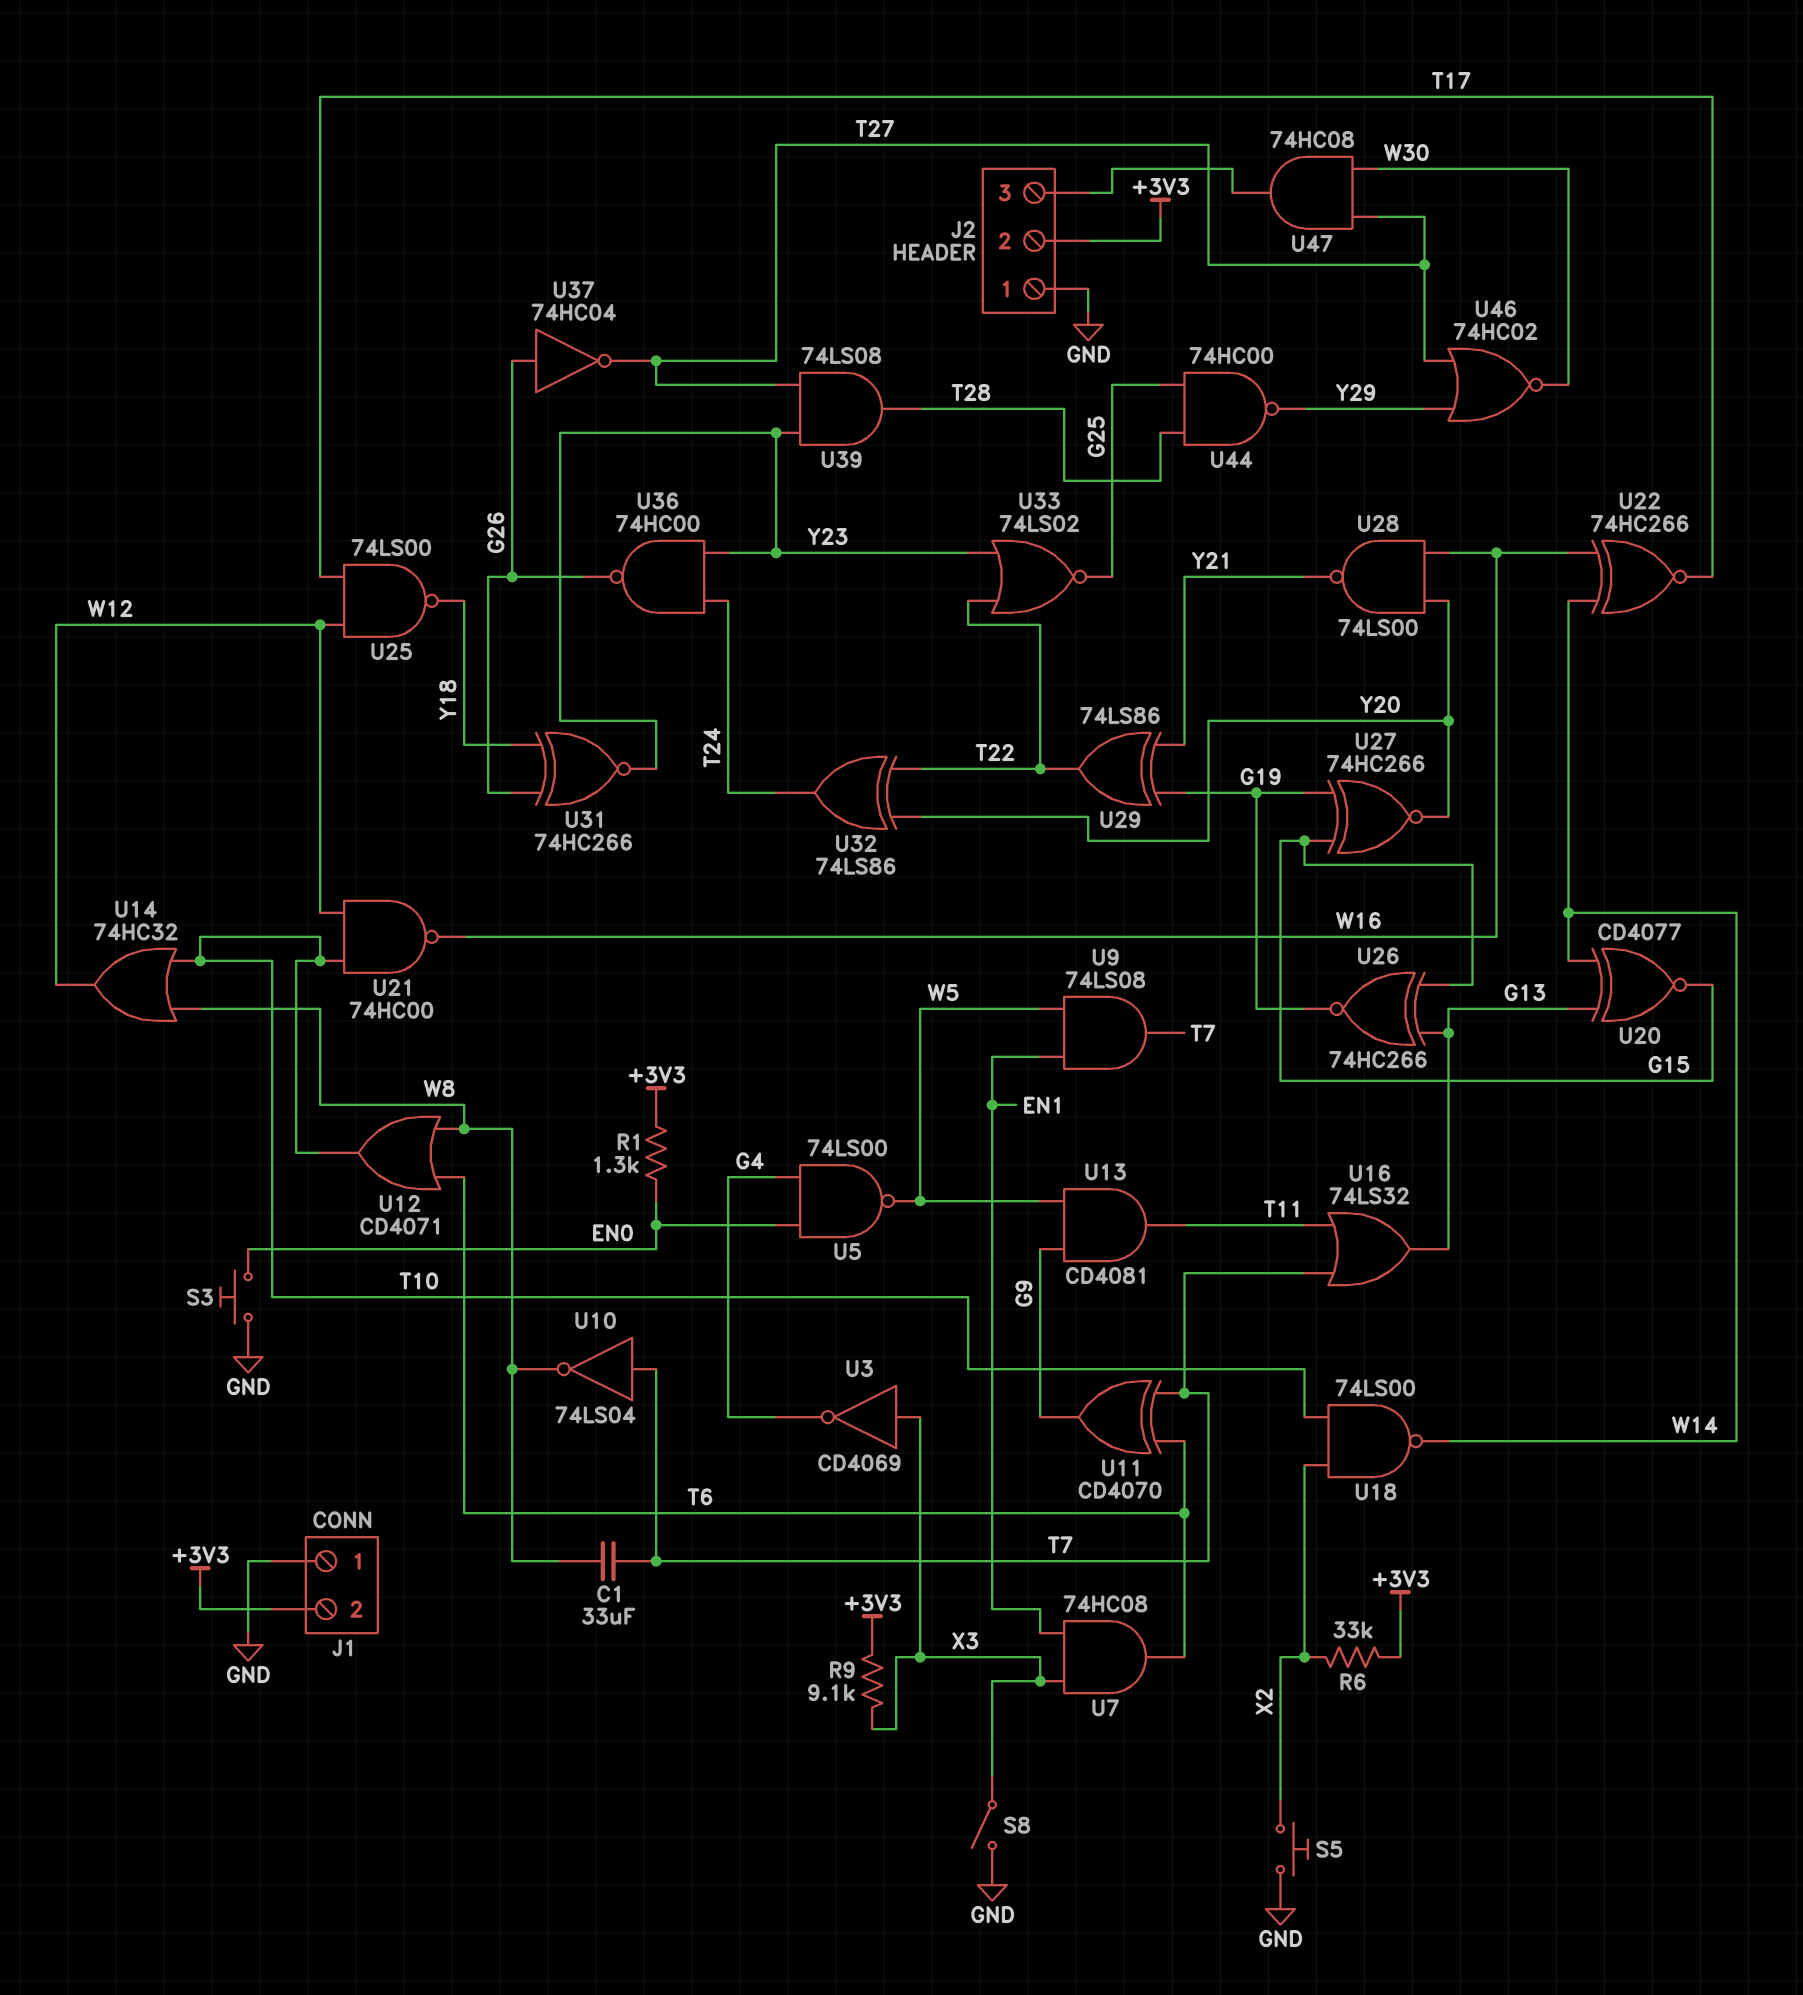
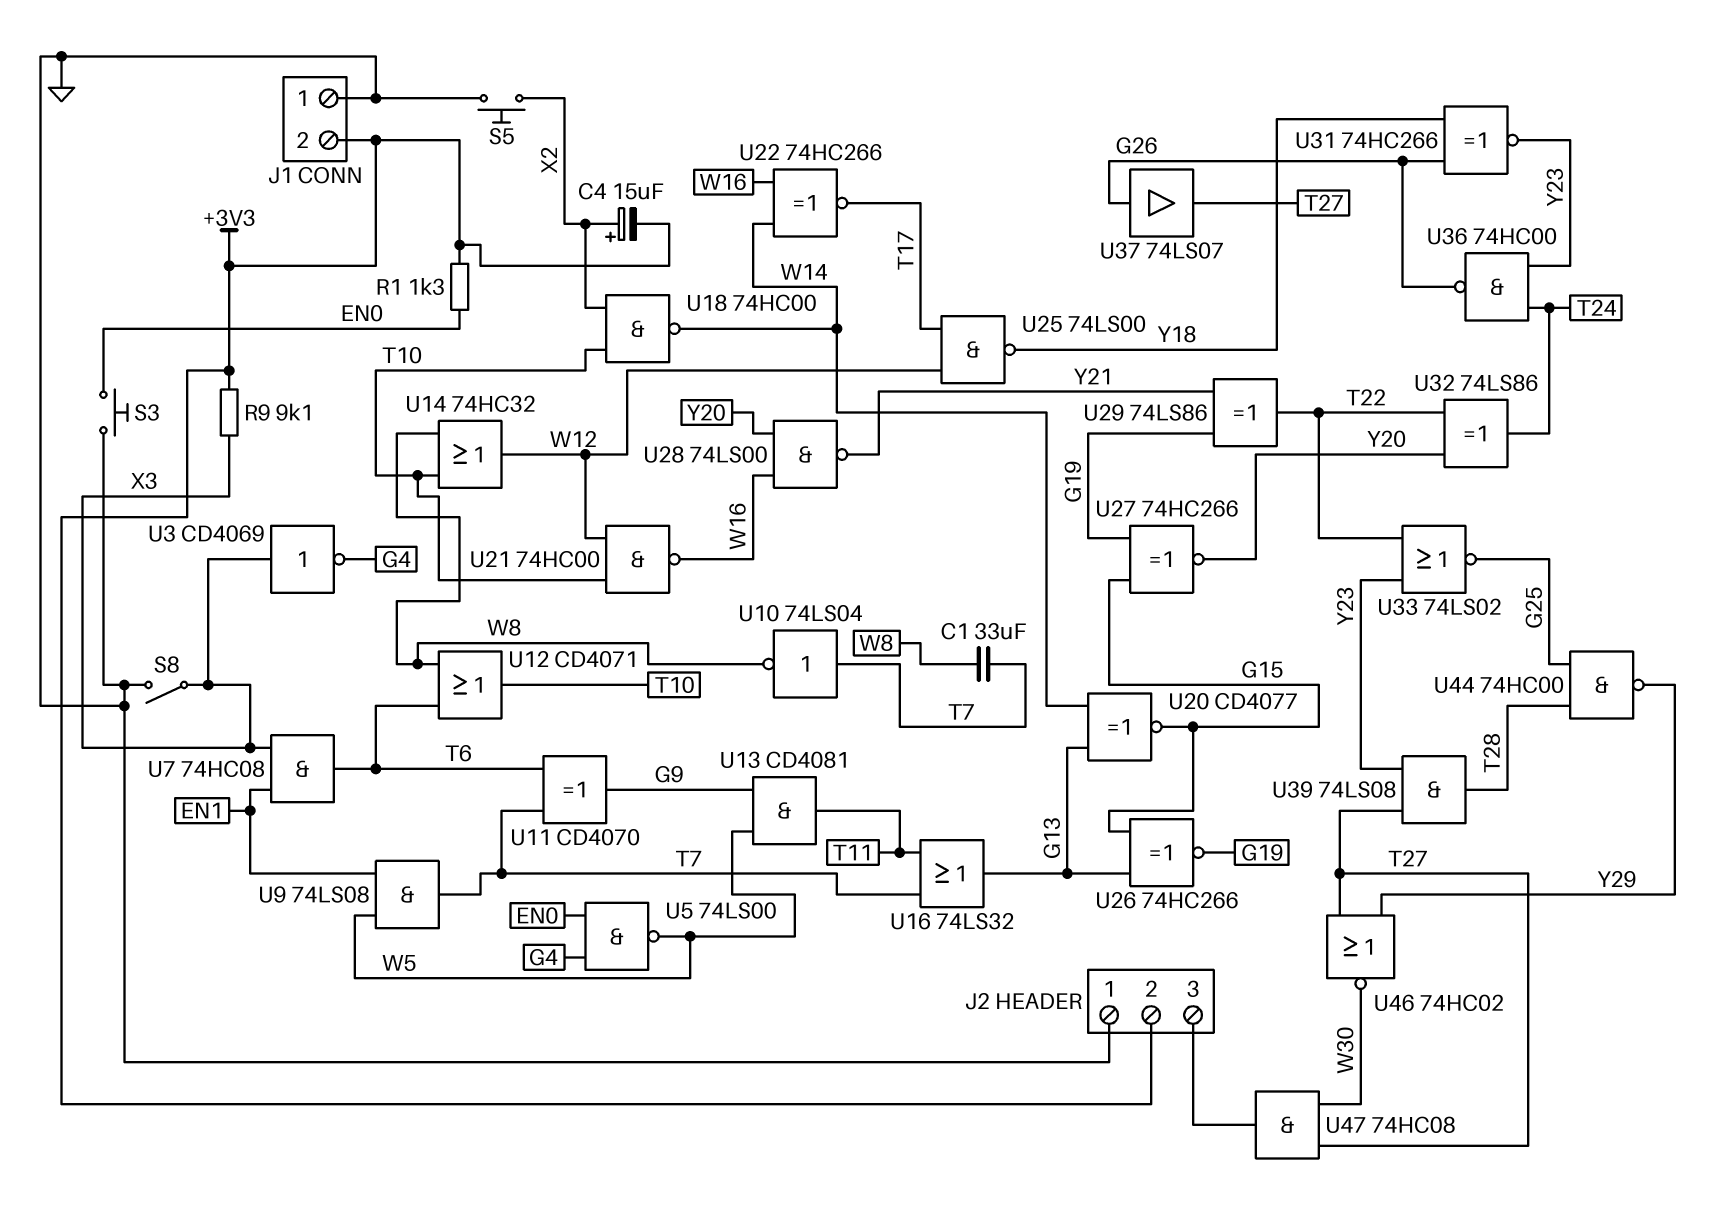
C4: none -> 15uF (plus X2, minus +3V3)
R6: 33k (+3V3, X2) -> none
U18: NAND 74LS00 (in T10, in X2, out W14) -> NAND 74HC00 (in T10, in X2, out W14)
U37: NOT 74HC04 (in G26, out T27) -> buffer 74LS07 (in G26, out T27)

